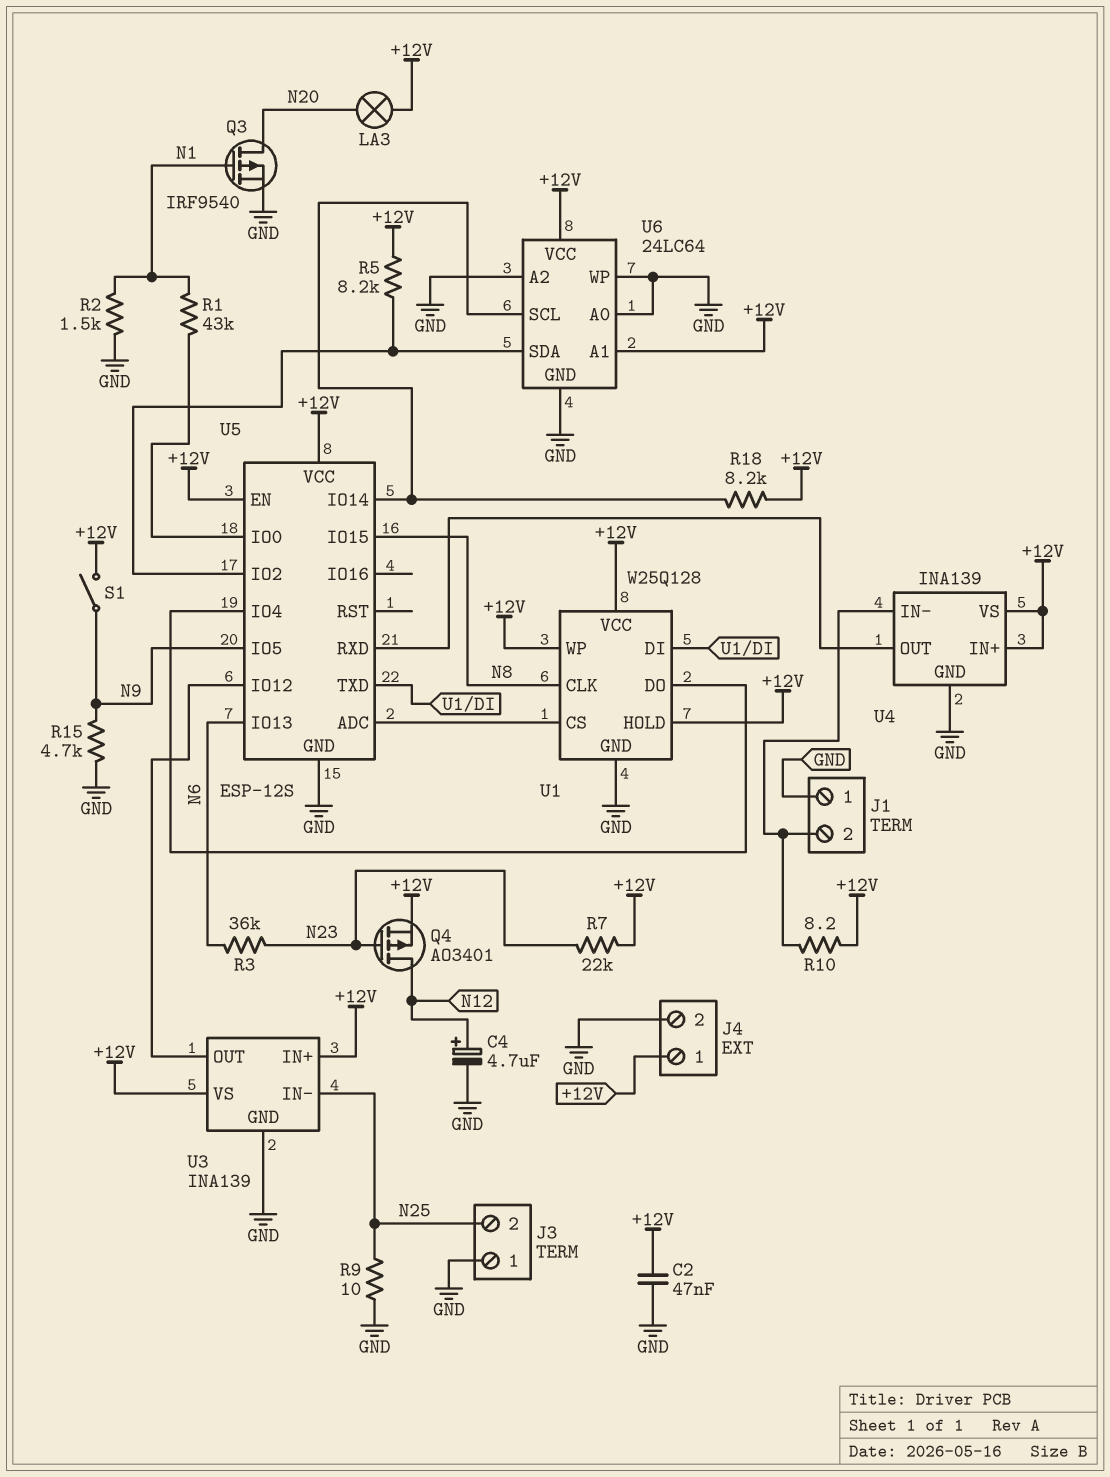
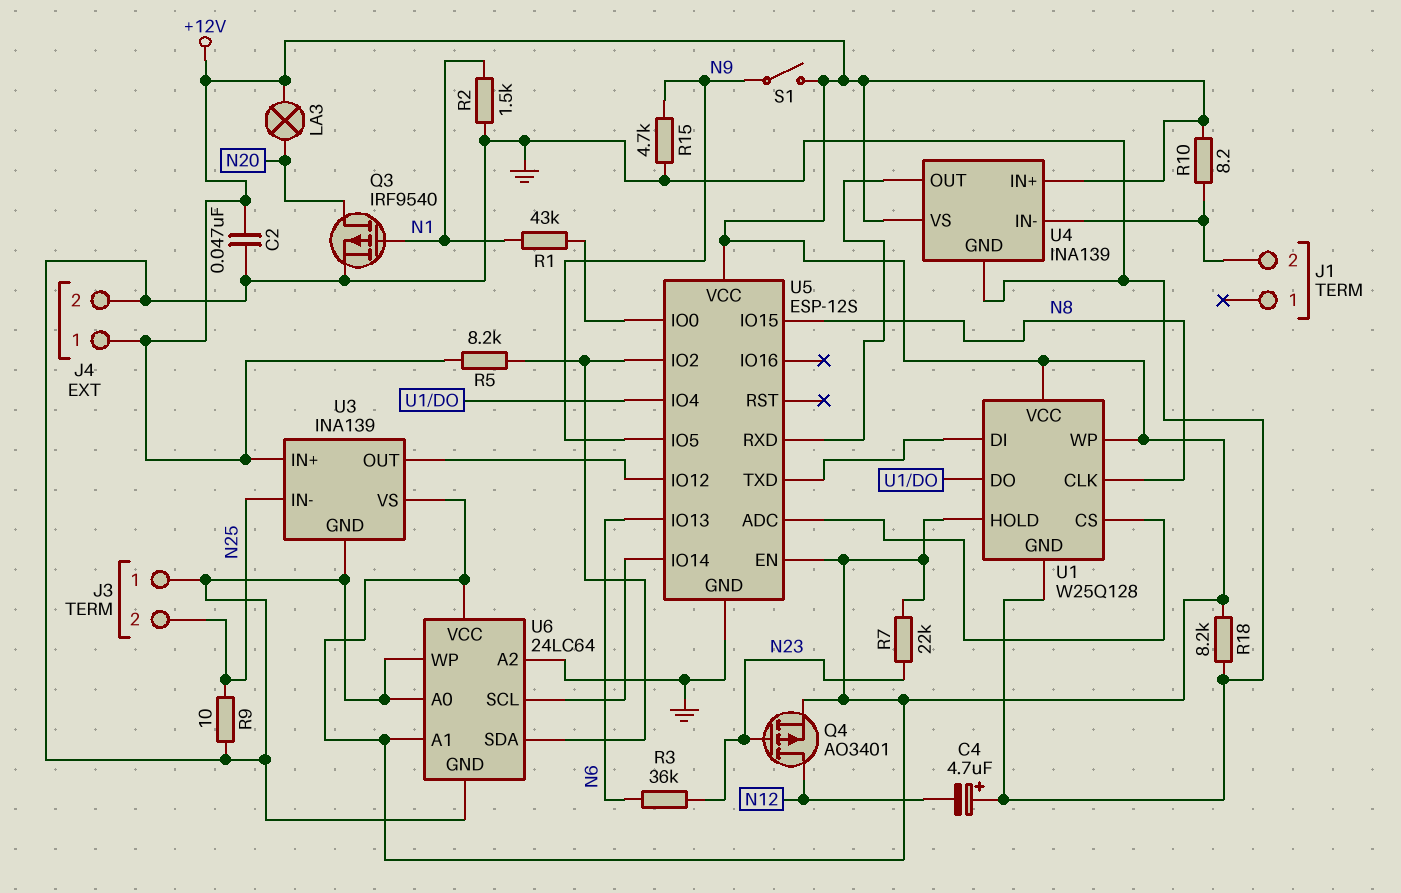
C4: 4.7uF (plus N12, minus GND) -> 4.7uF (plus GND, minus N12)
J1 pin 1: GND -> none
R18: 8.2k (+12V, U5/IO14) -> 8.2k (+12V, GND)

